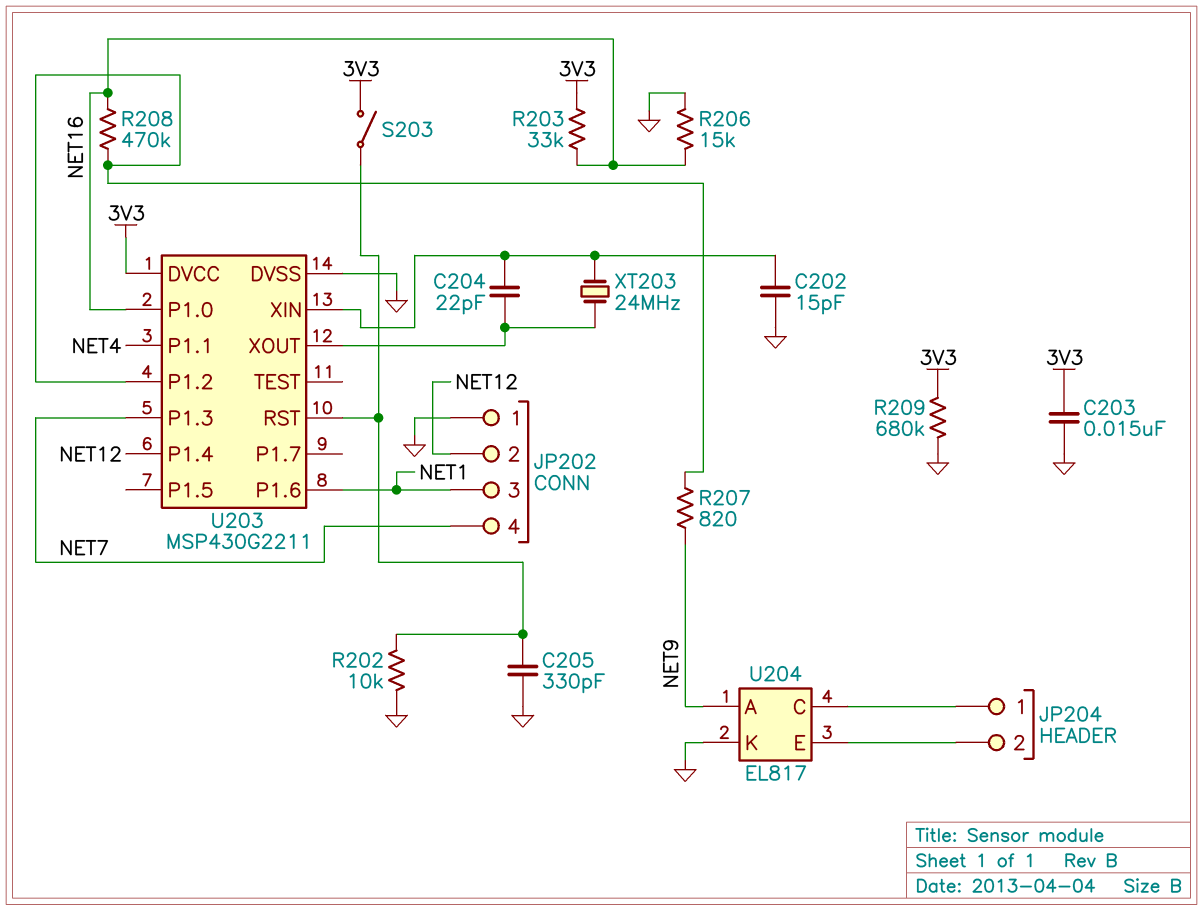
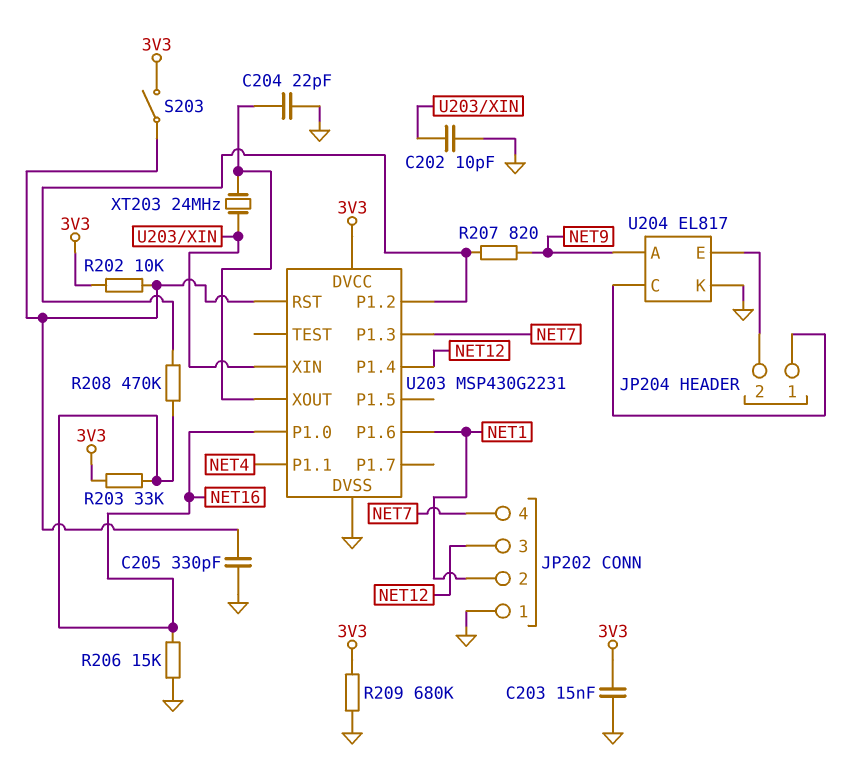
C202: 15pF (GND, U203/XIN) -> 10pF (GND, U203/XIN)
C204: 22pF (U203/XIN, U203/XOUT) -> 22pF (GND, U203/XOUT)
JP202 pin 2: NET12 -> NET1
JP202 pin 3: NET1 -> NET12
R202: 10k (GND, U203/RST) -> 10k (3V3, U203/RST)
U203: MSP430G2211 -> MSP430G2231

